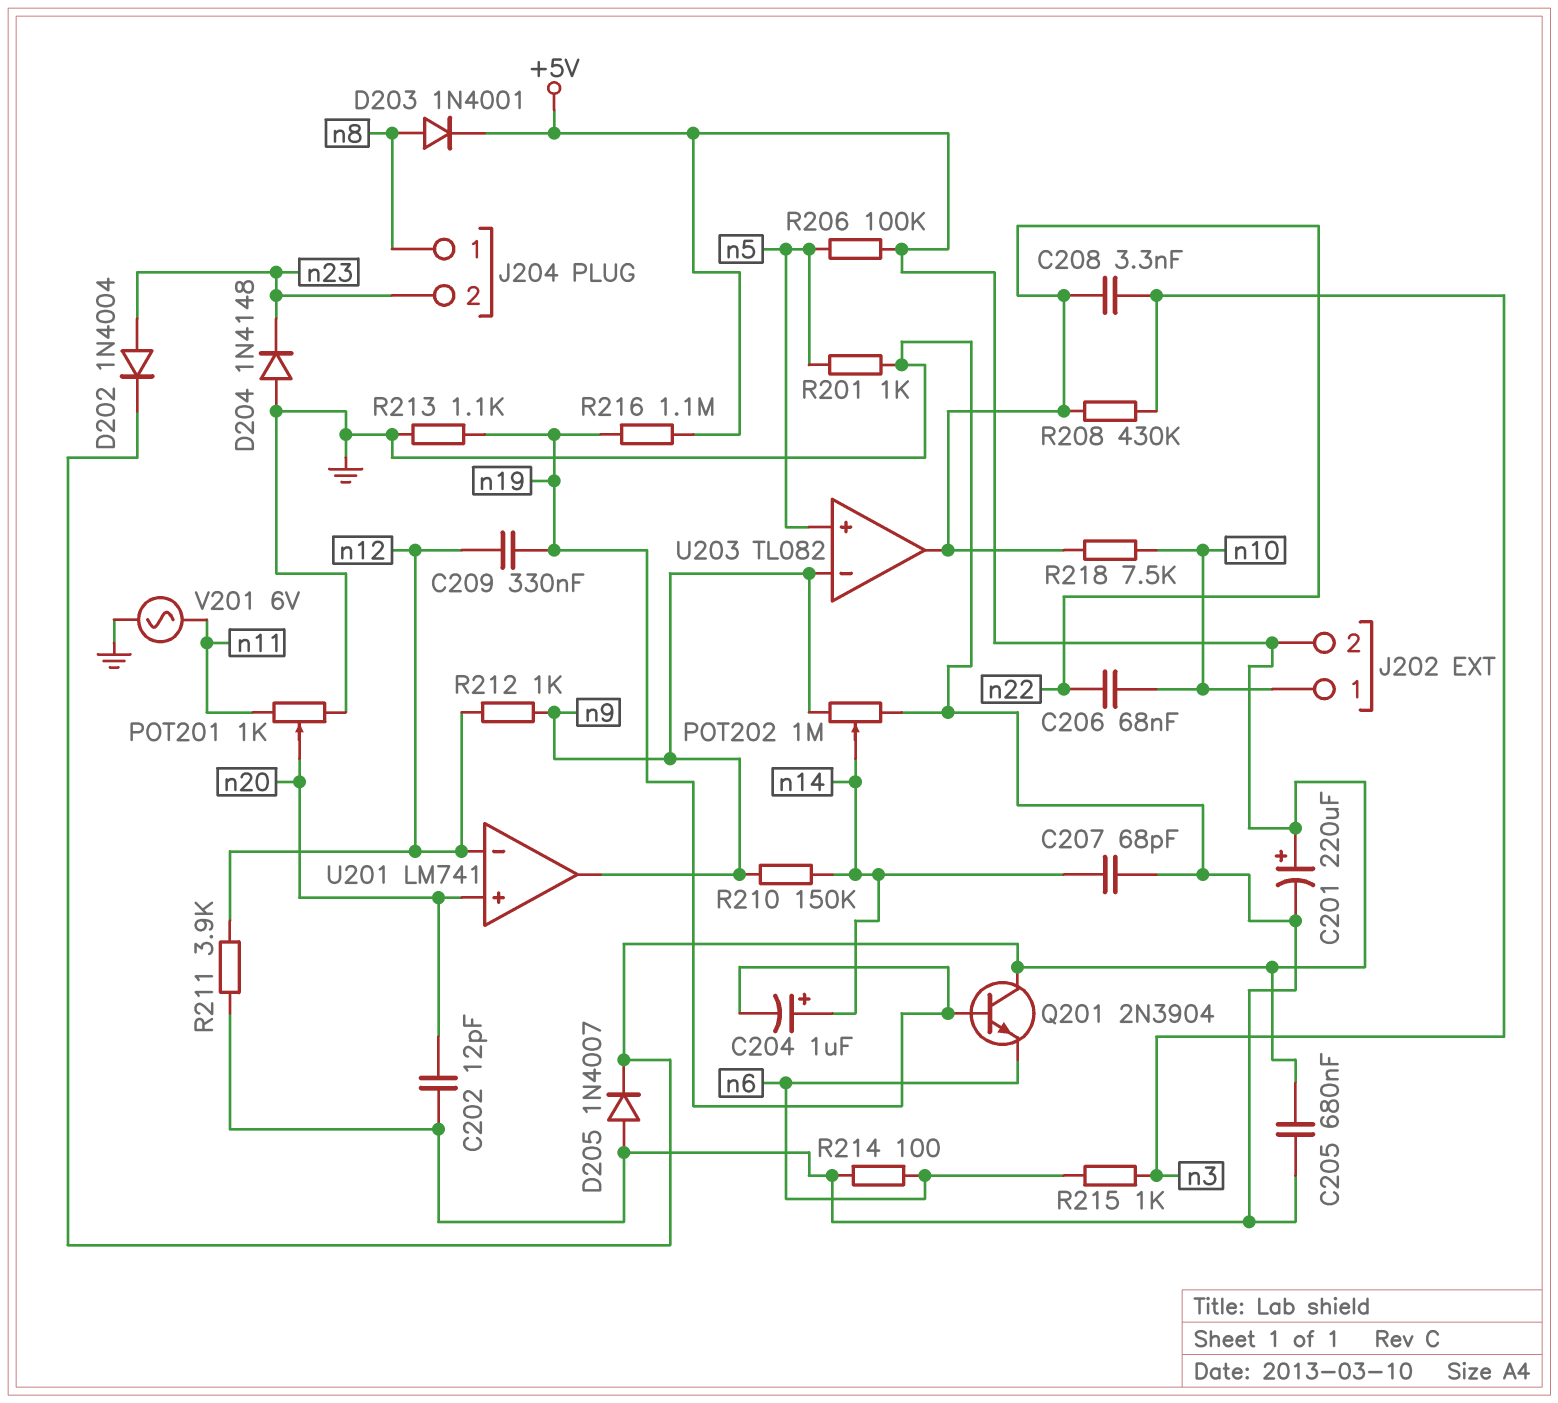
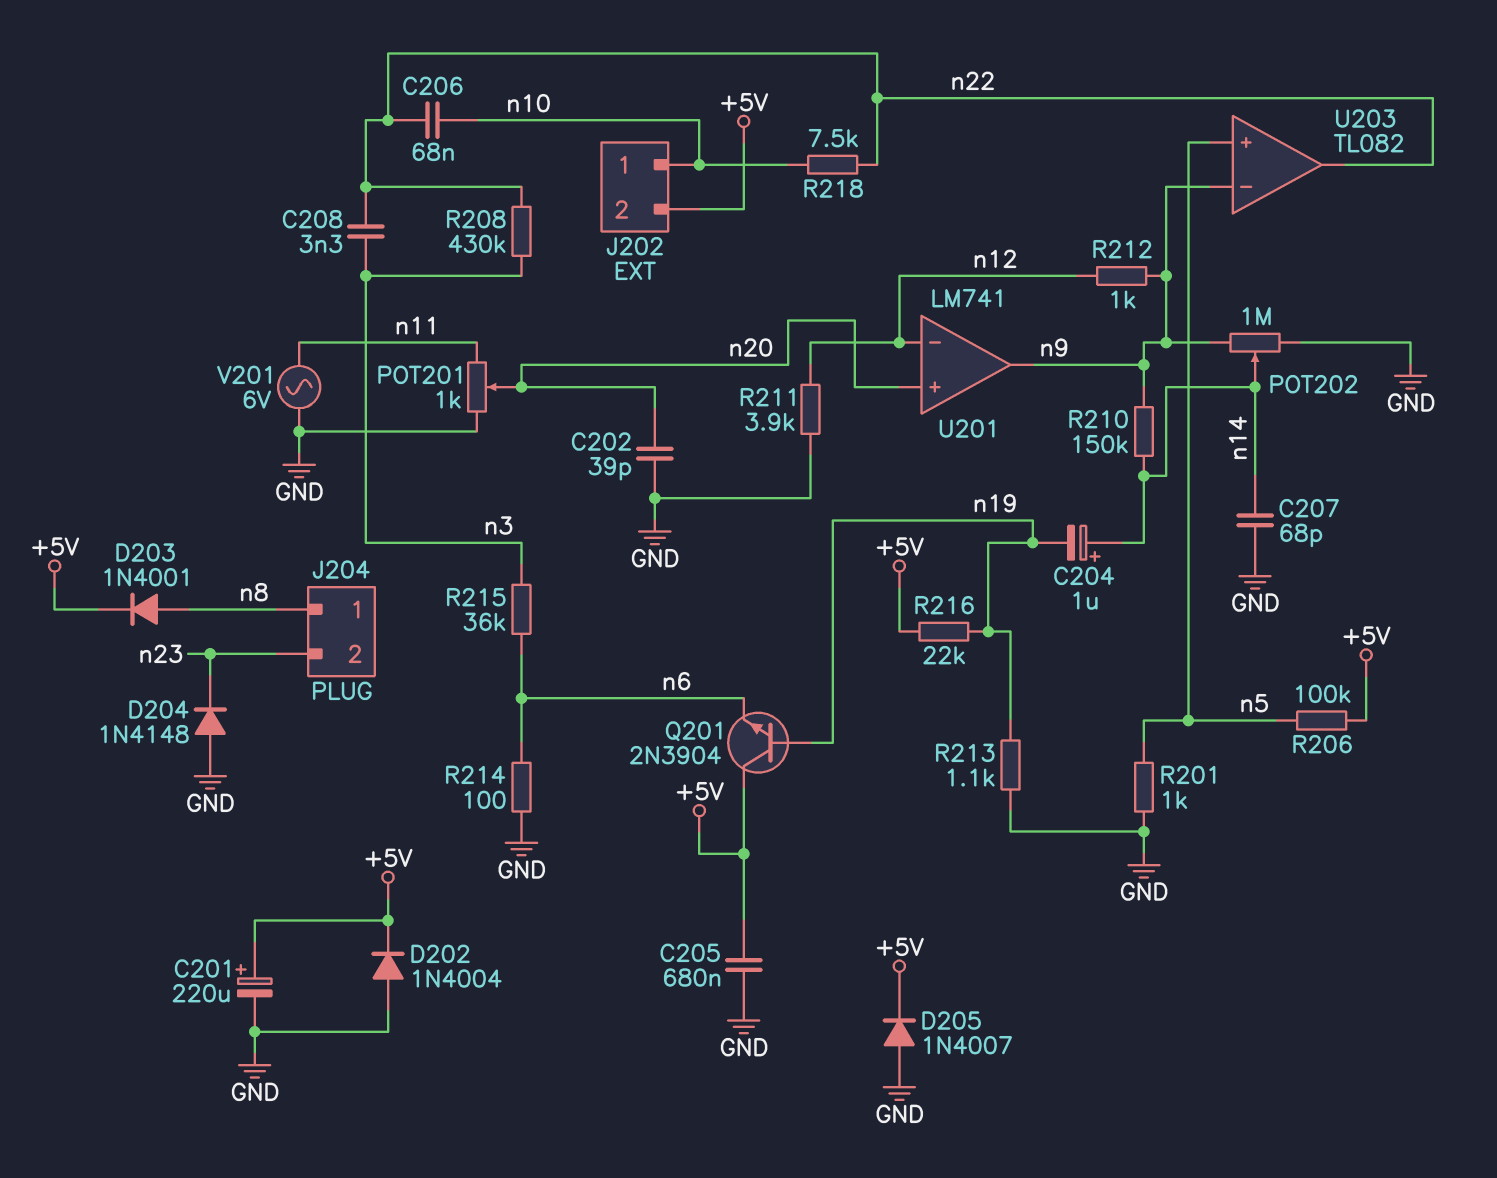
C202: 12pF (GND, n20) -> 39pF (GND, n20)
C209: 330nF (n12, n19) -> none
D202: diode 1N4004 (A n23, K +5V) -> diode 1N4004 (A GND, K +5V)
R215: 1k (n3, n6) -> 36k (n3, n6)
R216: 1.1M (+5V, n19) -> 22k (+5V, n19)

